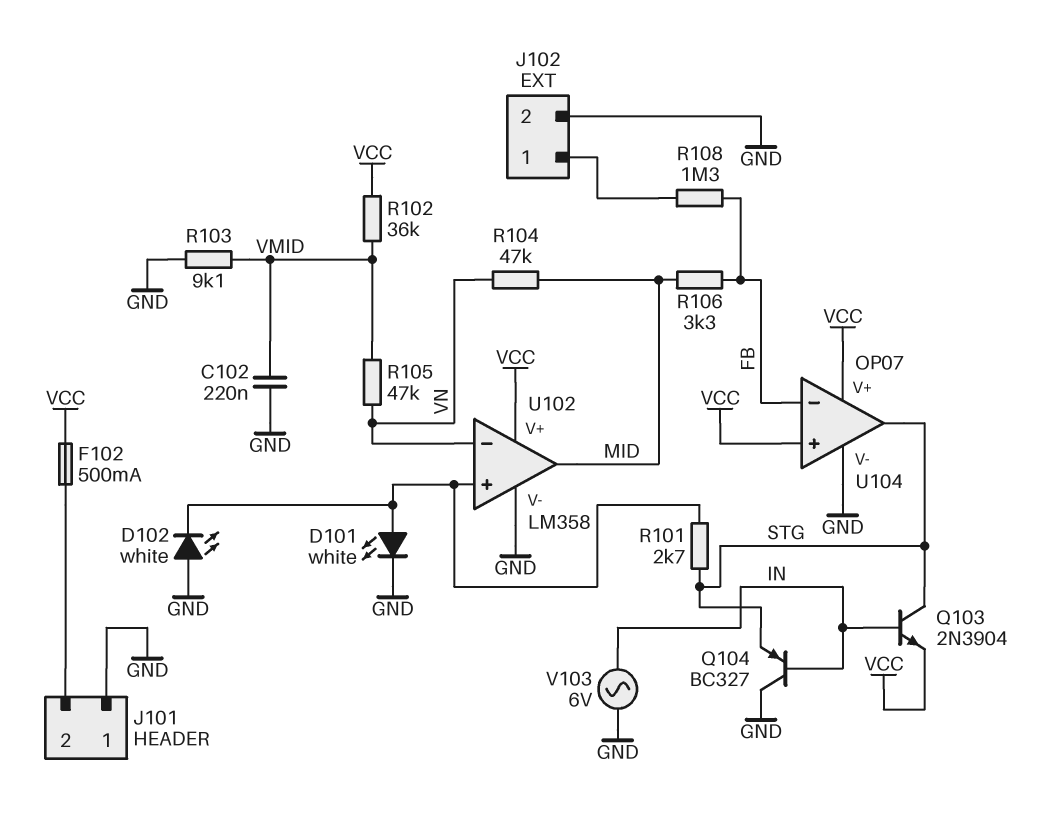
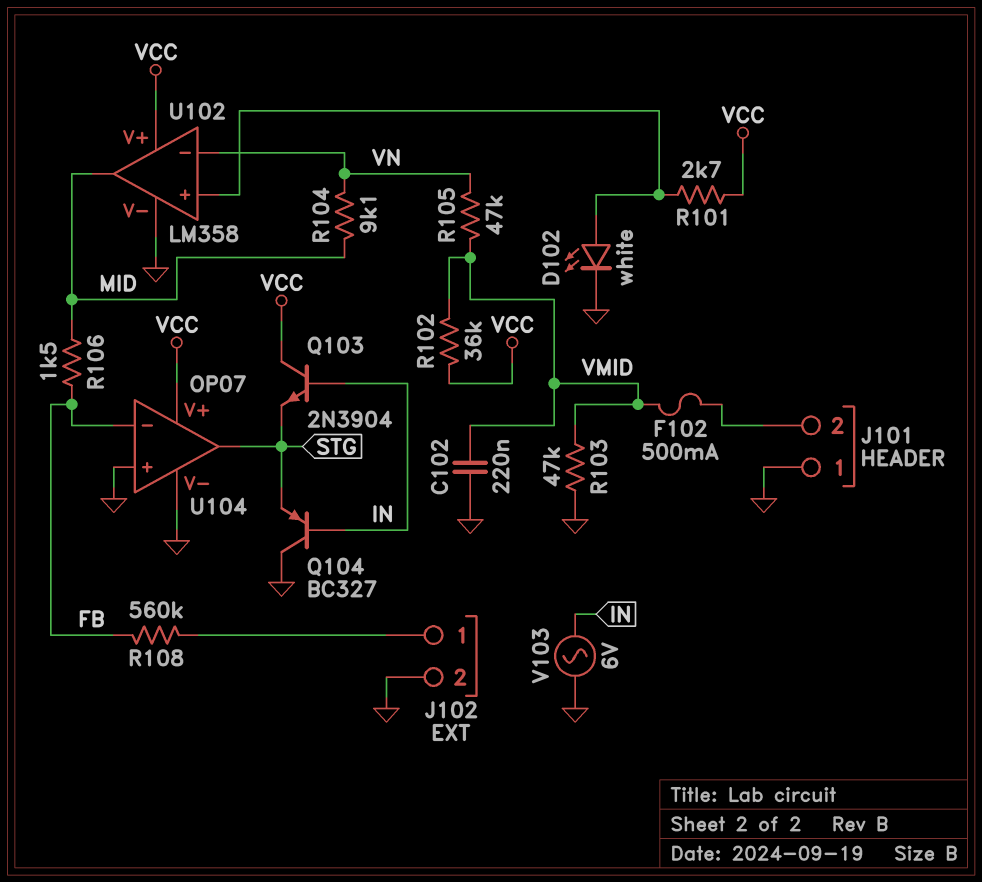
D101: LED white (A U102/in+, K GND) -> none
D102: LED white (A GND, K U102/in+) -> LED white (A U102/in+, K GND)
F102: 500mA (J101/2, VCC) -> 500mA (J101/2, VMID)
Q103: NPN 2N3904 (B IN, C STG, E VCC) -> NPN 2N3904 (B IN, C VCC, E STG)
R101: 2.7k (STG, U102/in+) -> 2.7k (U102/in+, VCC)
R103: 9.1k (GND, VMID) -> 47k (GND, VMID)
R104: 47k (MID, VN) -> 9.1k (MID, VN)
R106: 3.3k (FB, MID) -> 1.5k (FB, MID)
R108: 1.3M (FB, J102/1) -> 560k (FB, J102/1)
U104 pin in+: VCC -> GND

